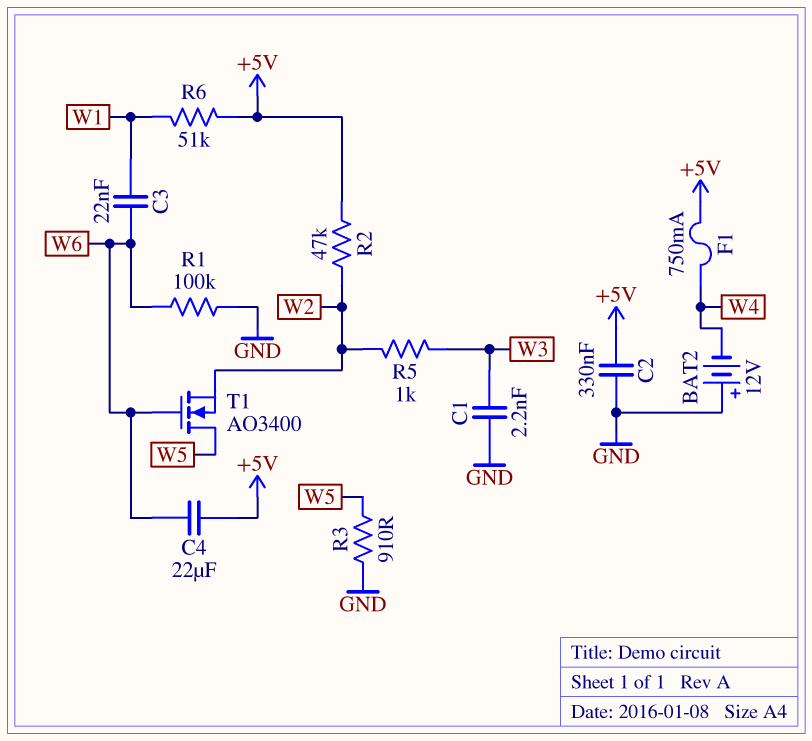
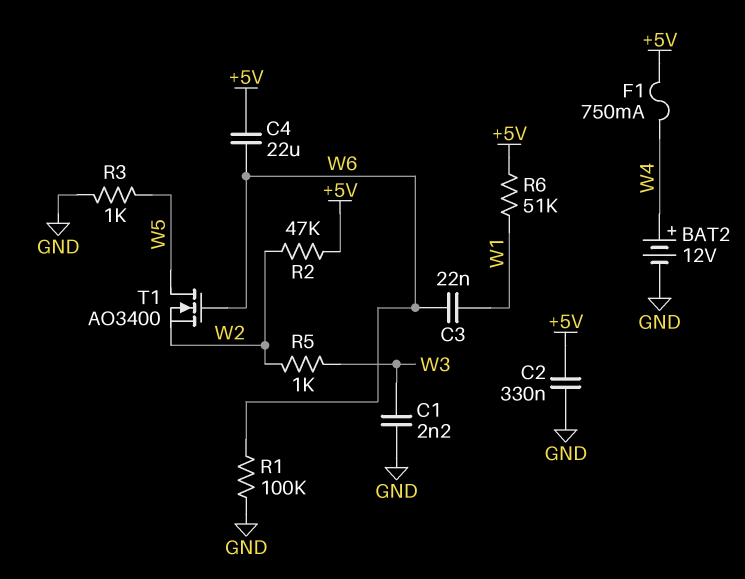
BAT2: 12V (plus GND, minus W4) -> 12V (plus W4, minus GND)
R3: 910 (GND, W5) -> 1k (GND, W5)

